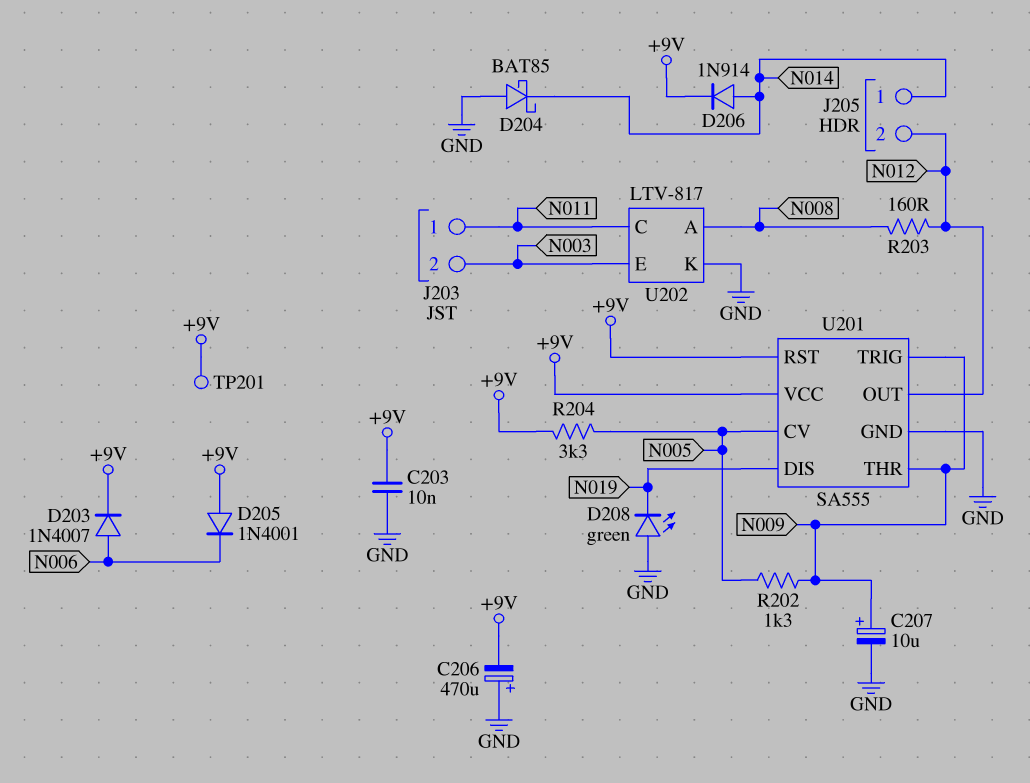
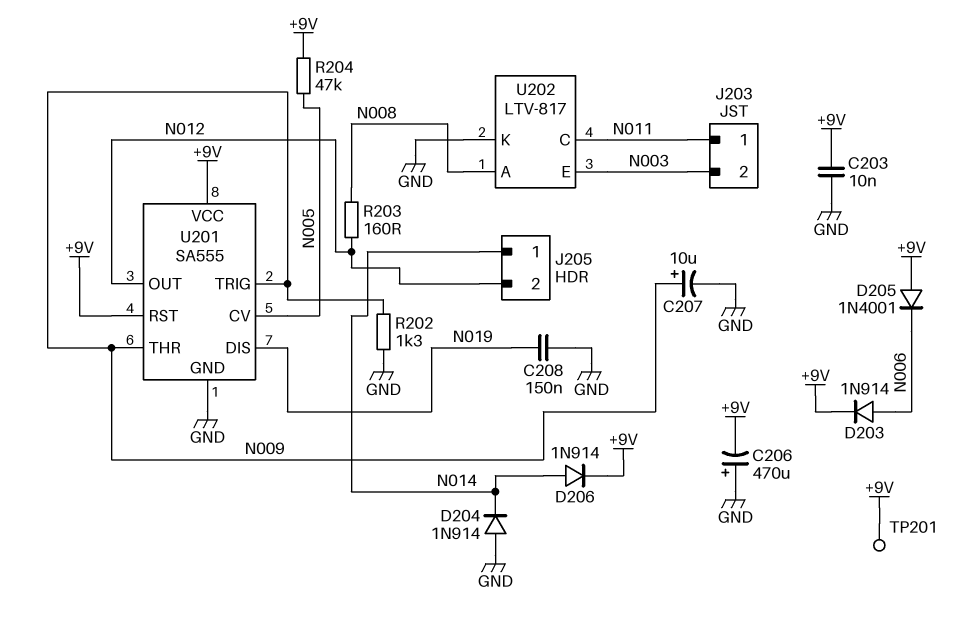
C208: none -> 150nF (GND, N019)
D203: diode 1N4007 (A N006, K +9V) -> diode 1N914 (A N006, K +9V)
D204: schottky BAT85 (A GND, K N014) -> diode 1N914 (A GND, K N014)
D208: LED green (A GND, K N019) -> none
R202: 1.3k (N005, N009) -> 1.3k (GND, N009)
R204: 3.3k (+9V, N005) -> 47k (+9V, N005)

